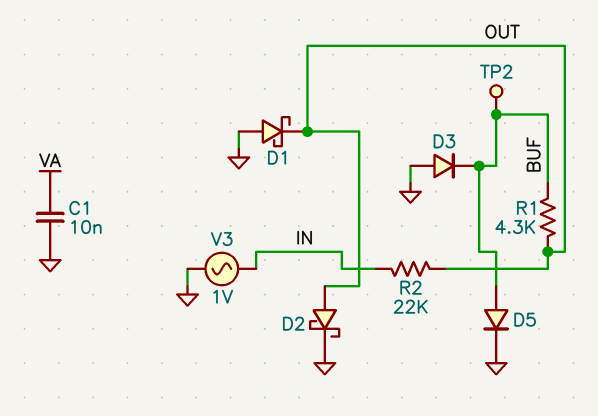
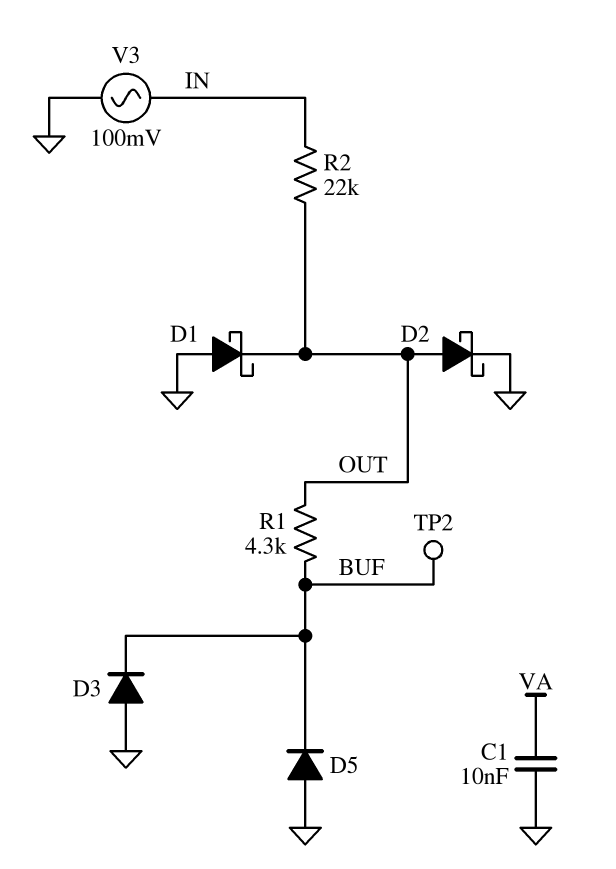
D5: diode (A BUF, K GND) -> diode (A GND, K BUF)
V3: AC 1V (GND, IN) -> AC 100mV (GND, IN)

